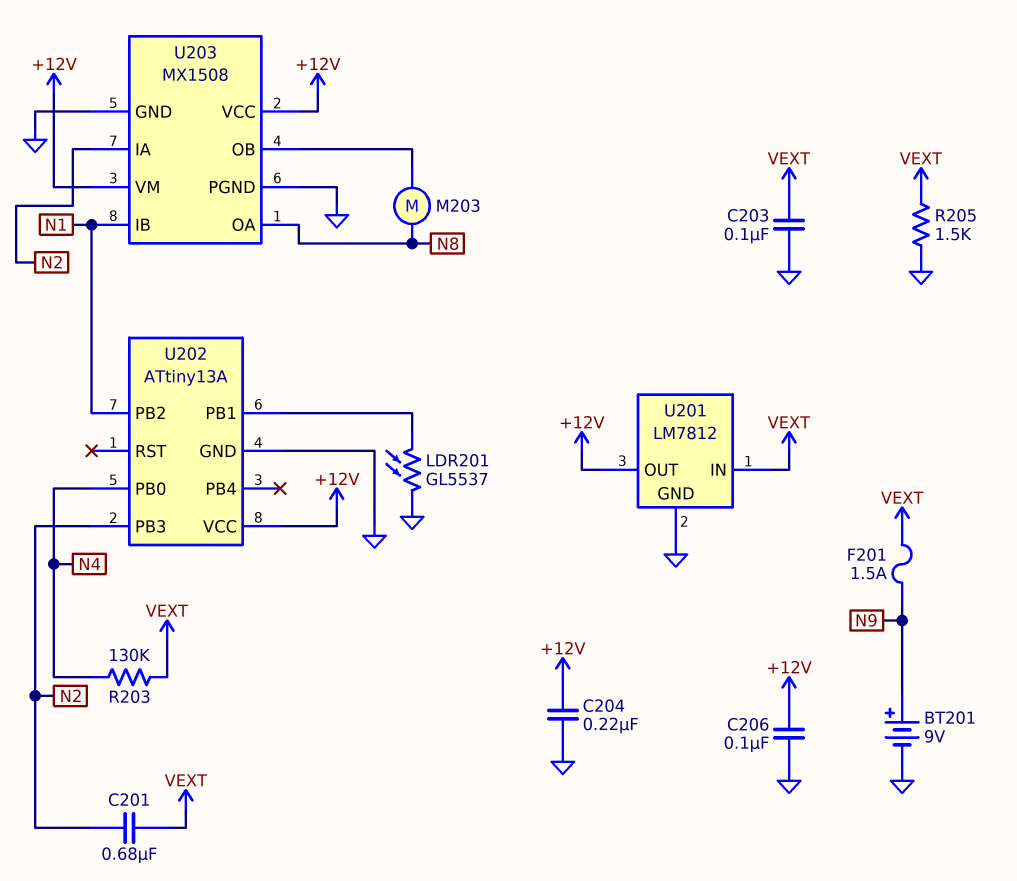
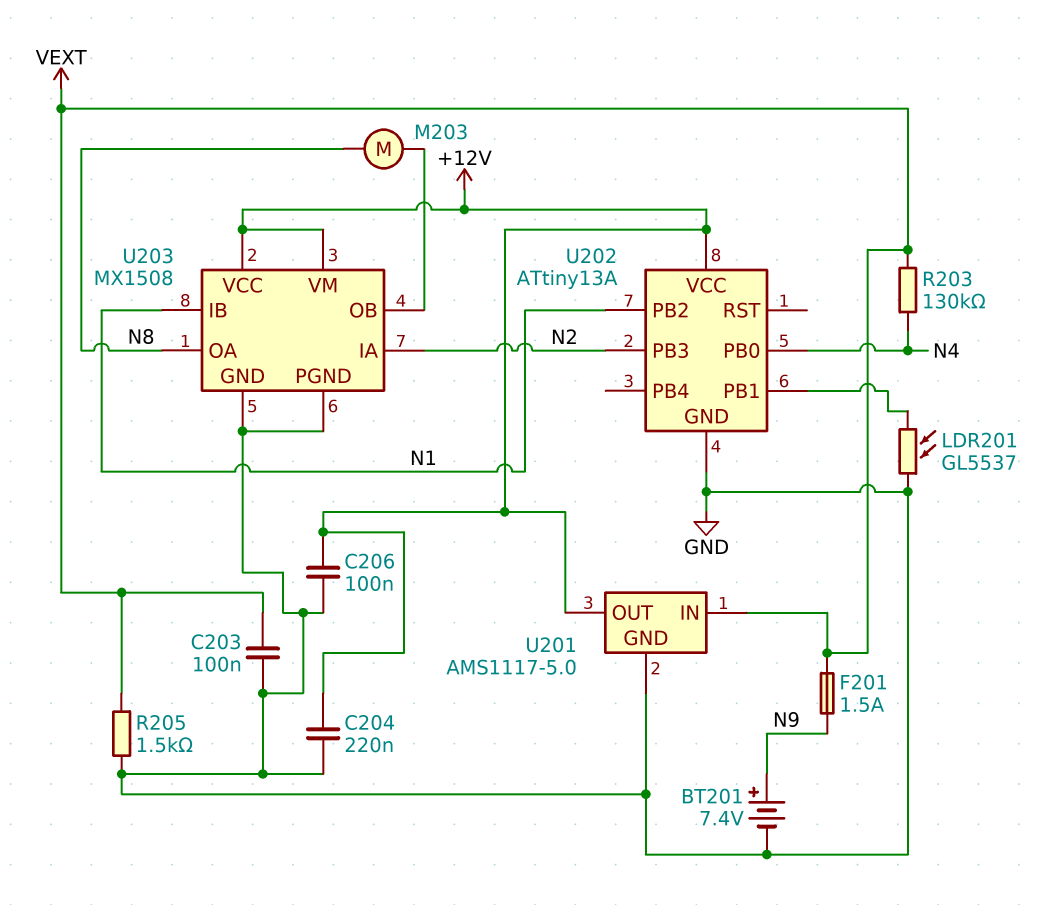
BT201: 9V (plus N9, minus GND) -> 7.4V (plus N9, minus GND)
C201: 680nF (N2, VEXT) -> none
U201: LM7812 -> AMS1117-5.0

